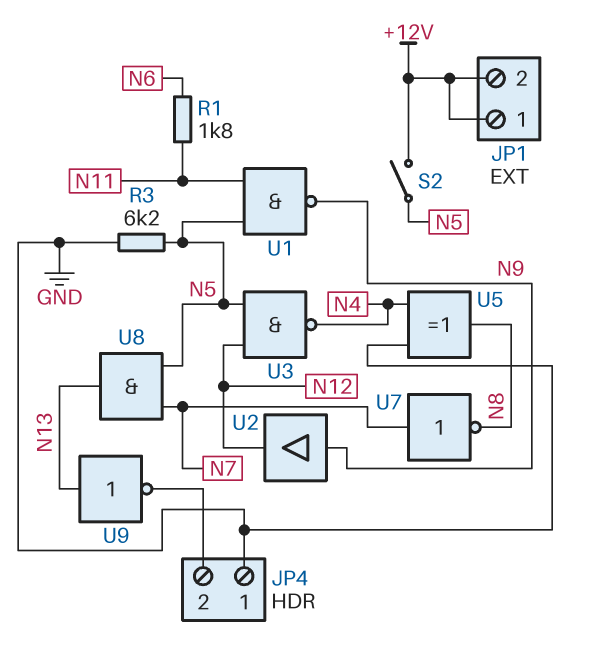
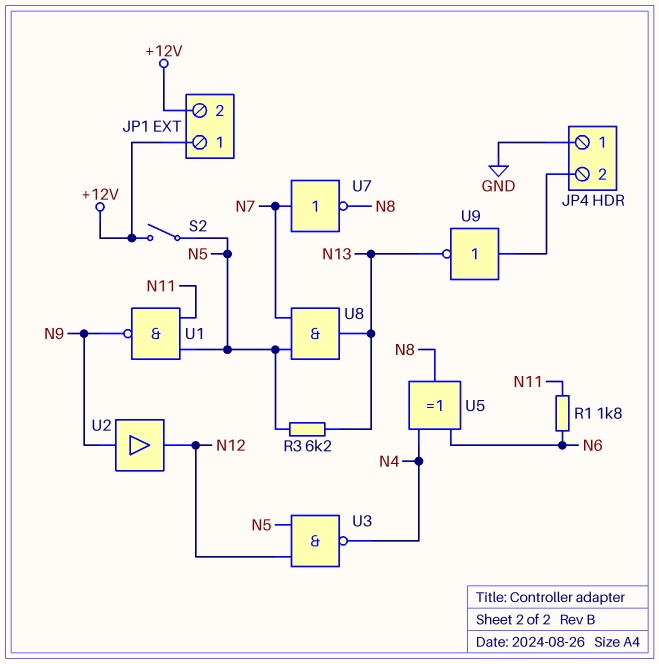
R3: 6.2k (GND, N5) -> 6.2k (N5, N13)
U5: XOR (in GND, in N4, out N8) -> XOR (in N4, in N6, out N8)
U9: NOT (in N13, out JP4/2) -> NOT (in JP4/2, out N13)

